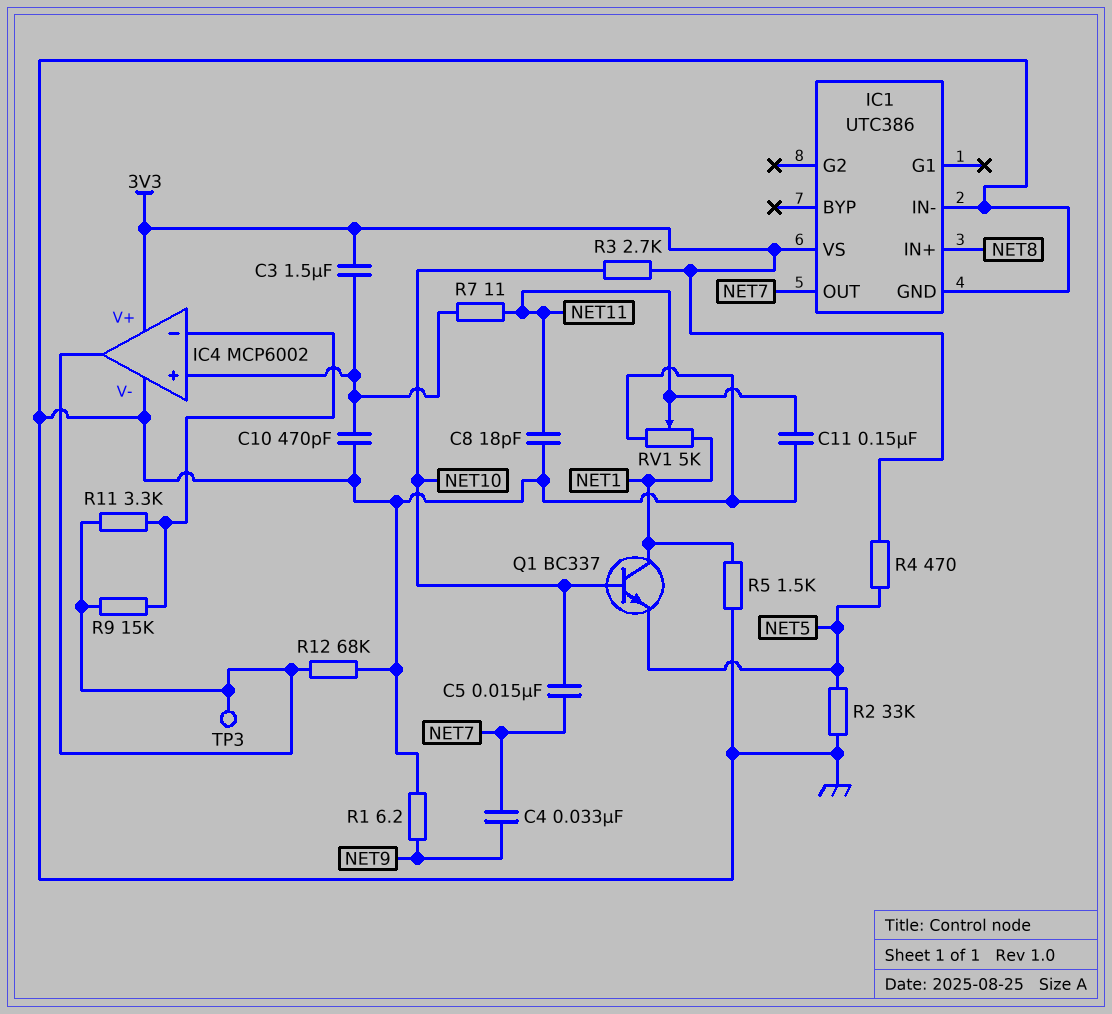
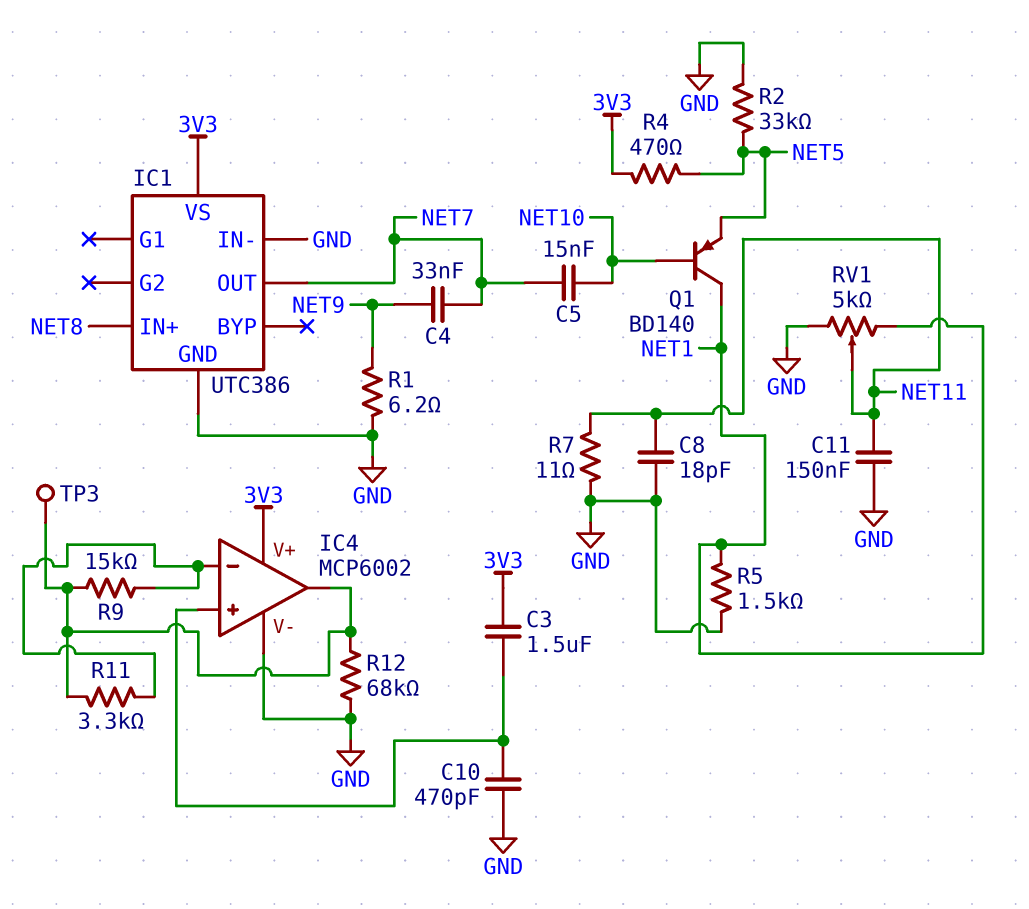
Q1: NPN BC337 (B NET10, C NET1, E NET5) -> PNP BD140 (B NET10, C NET1, E NET5)
R3: 2.7k (3V3, NET10) -> none
R7: 11 (IC4/in+, NET11) -> 11 (GND, NET11)

